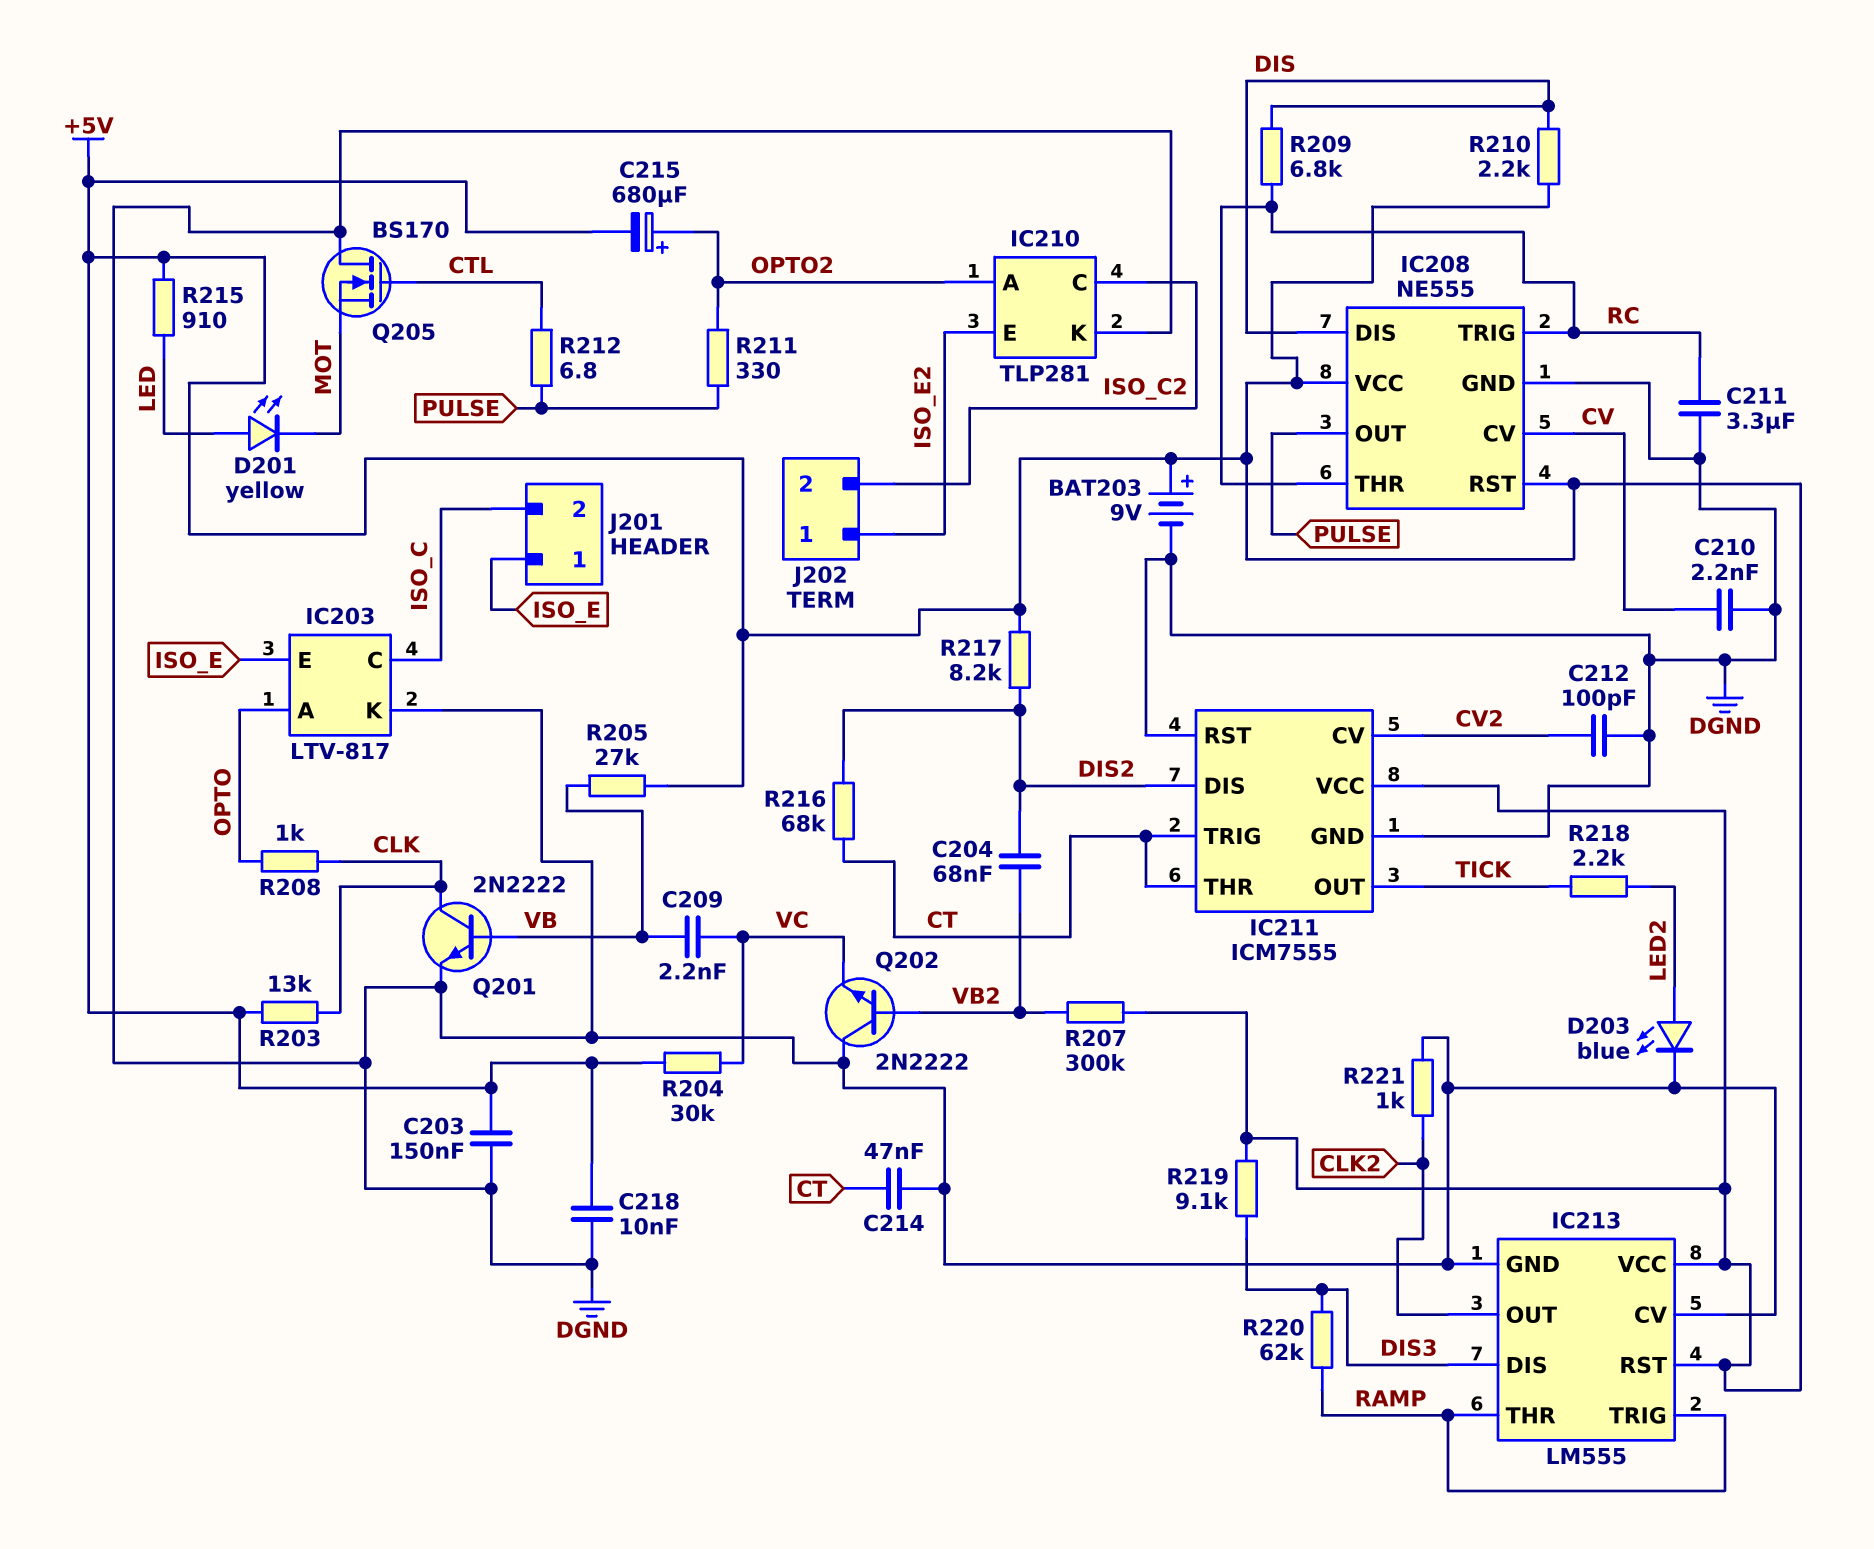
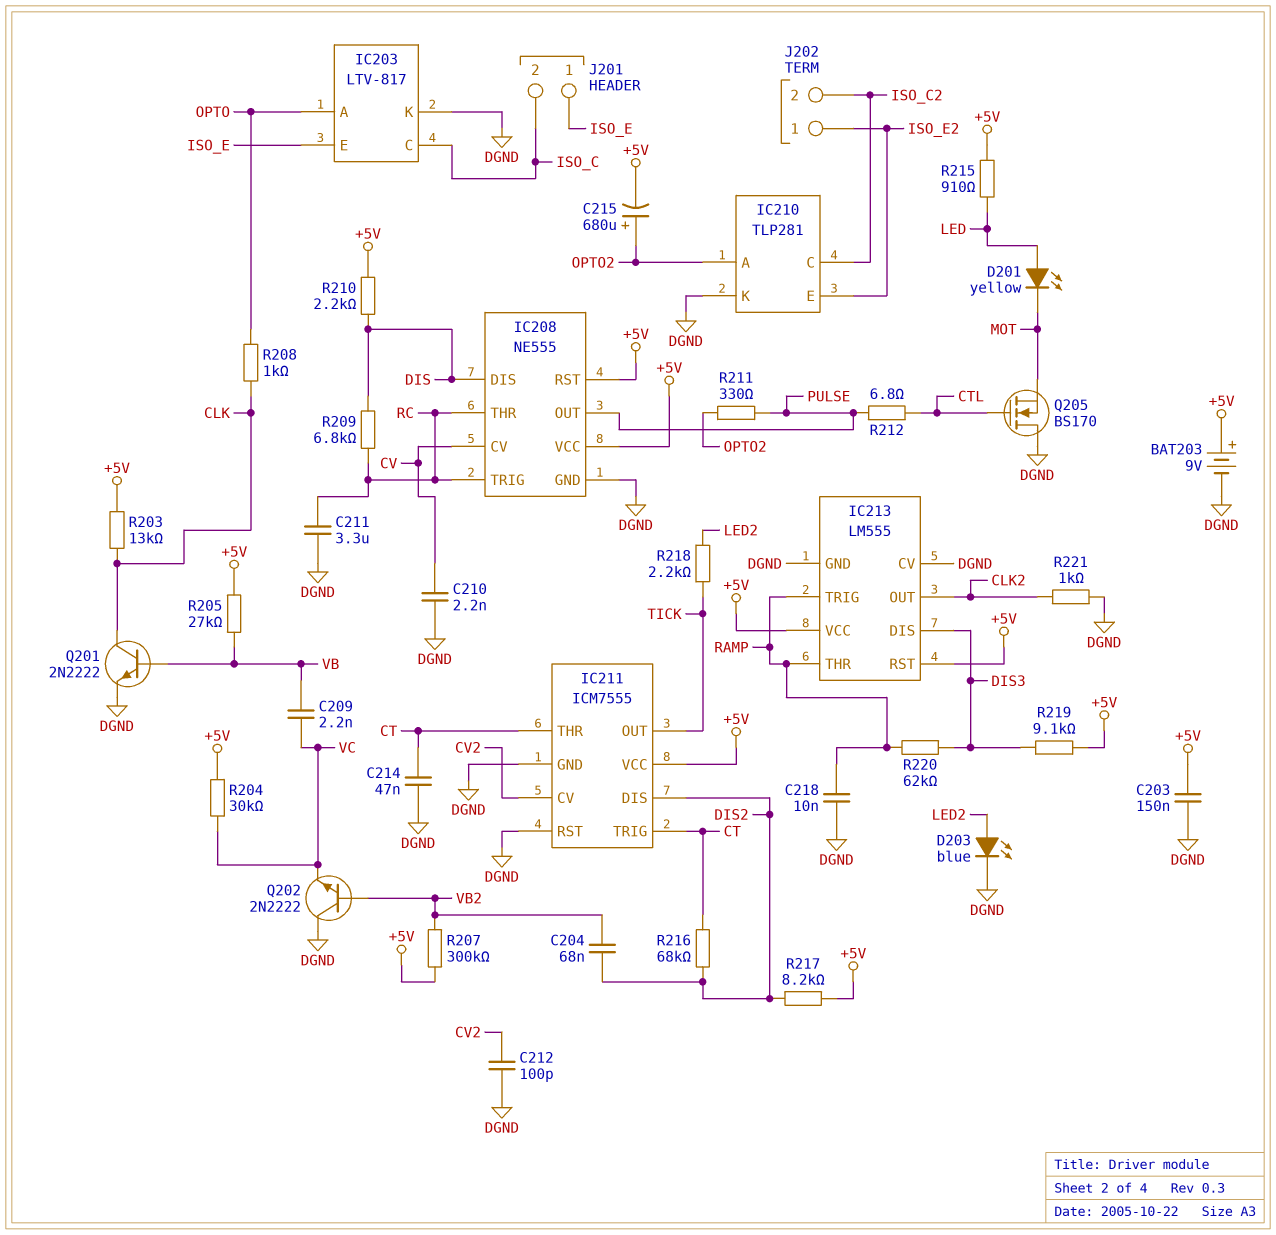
C218: 10nF (+5V, DGND) -> 10nF (DGND, RAMP)

